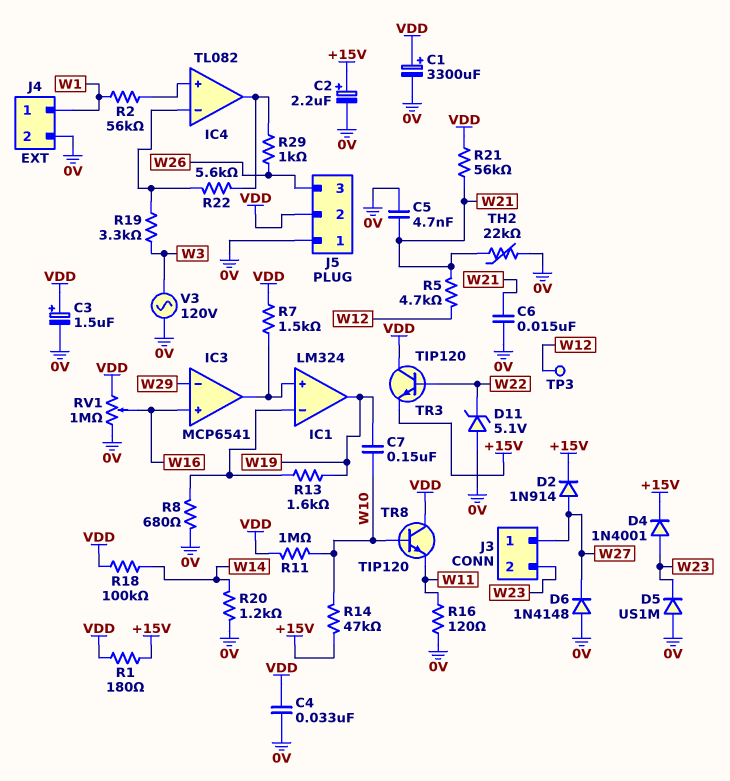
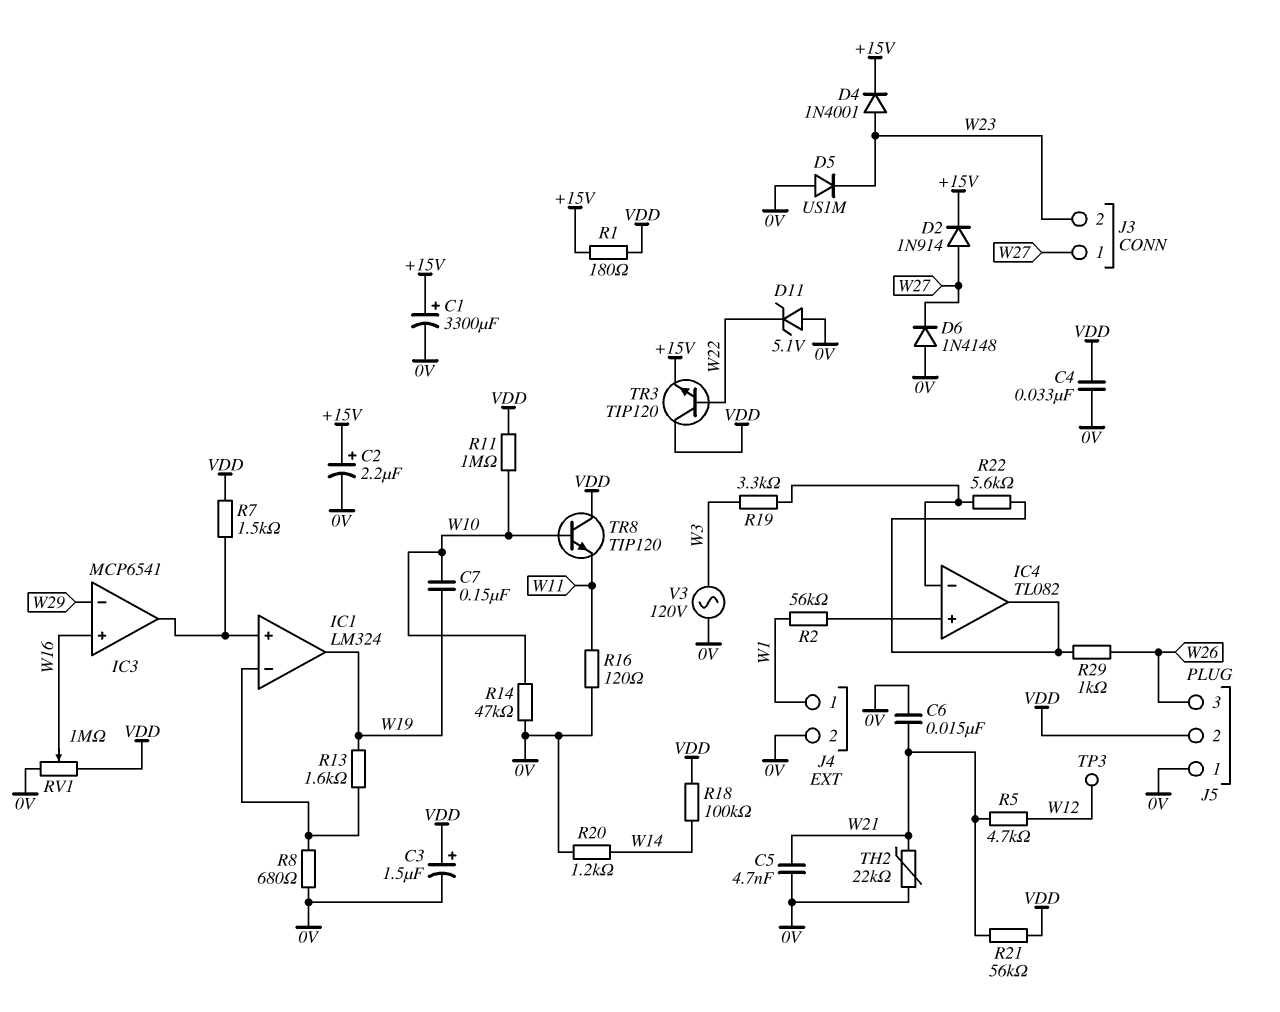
C1: 3300uF (plus VDD, minus 0V) -> 3300uF (plus +15V, minus 0V)
R14: 47k (+15V, W10) -> 47k (0V, W10)

